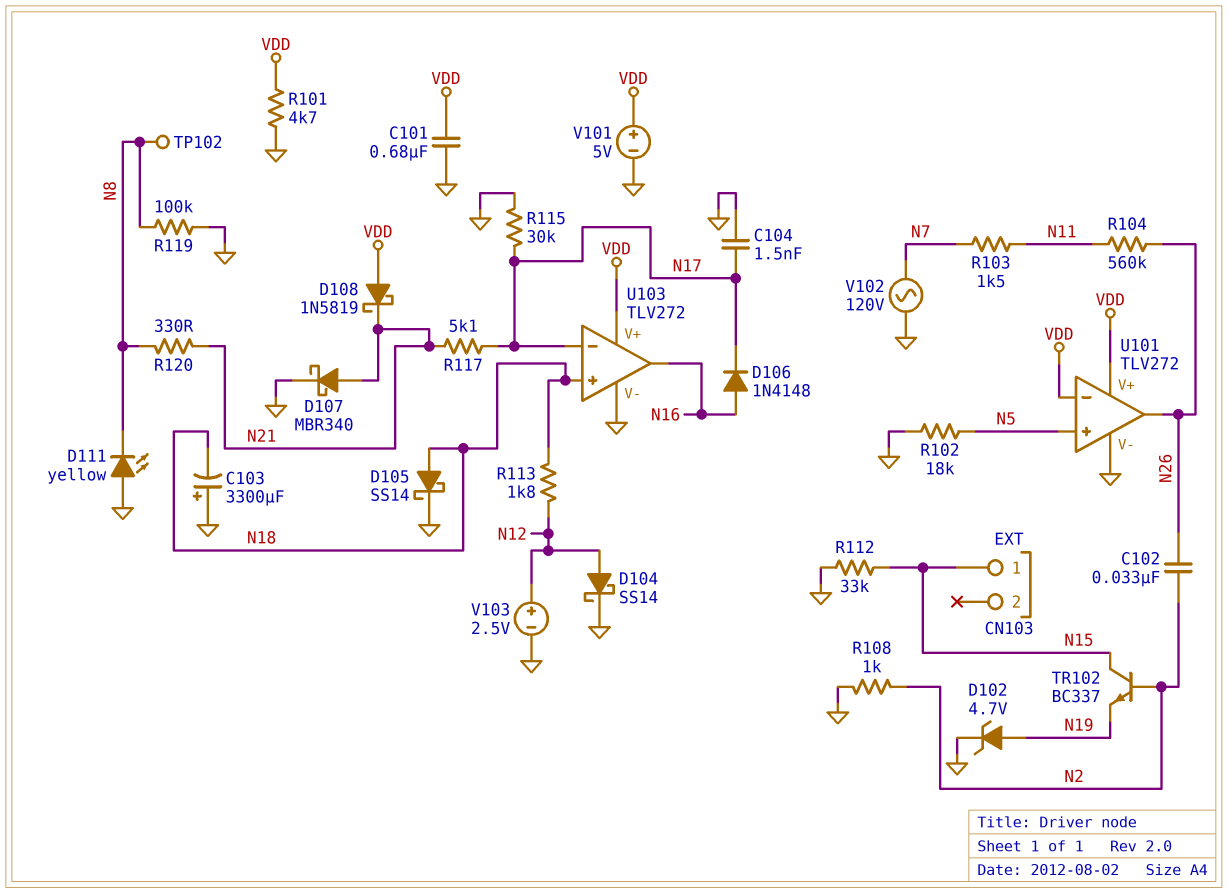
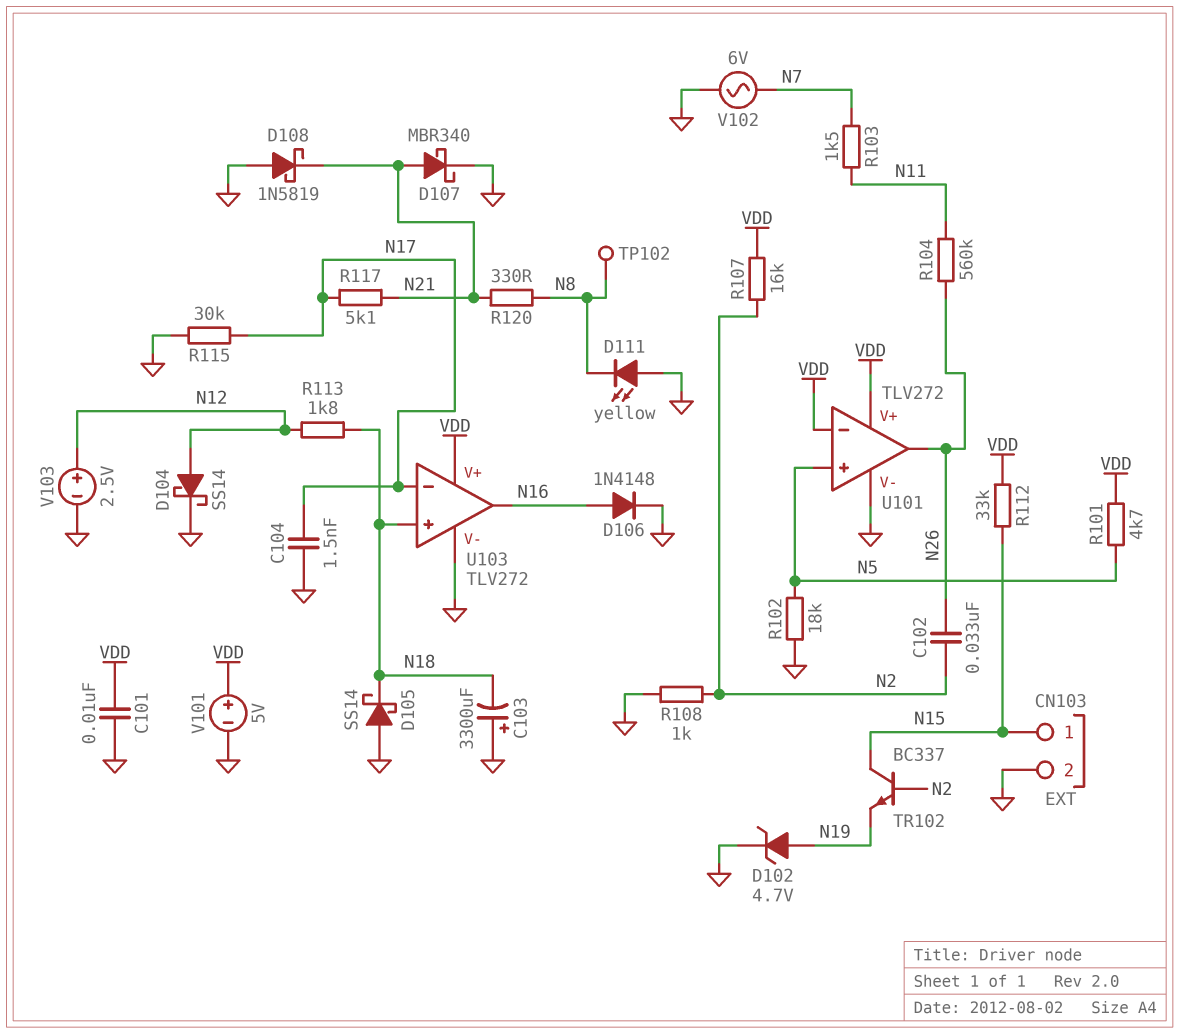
C101: 680nF (GND, VDD) -> 10nF (GND, VDD)
CN103 pin 2: none -> GND
D105: schottky SS14 (A N18, K GND) -> schottky SS14 (A GND, K N18)
D106: diode 1N4148 (A N16, K N17) -> diode 1N4148 (A N16, K GND)
D108: schottky 1N5819 (A VDD, K N21) -> schottky 1N5819 (A GND, K N21)
R101: 4.7k (GND, VDD) -> 4.7k (N5, VDD)
R107: none -> 16k (N2, VDD)
R112: 33k (GND, N15) -> 33k (N15, VDD)
R119: 100k (GND, N8) -> none
V102: AC 120V (GND, N7) -> AC 6V (GND, N7)

